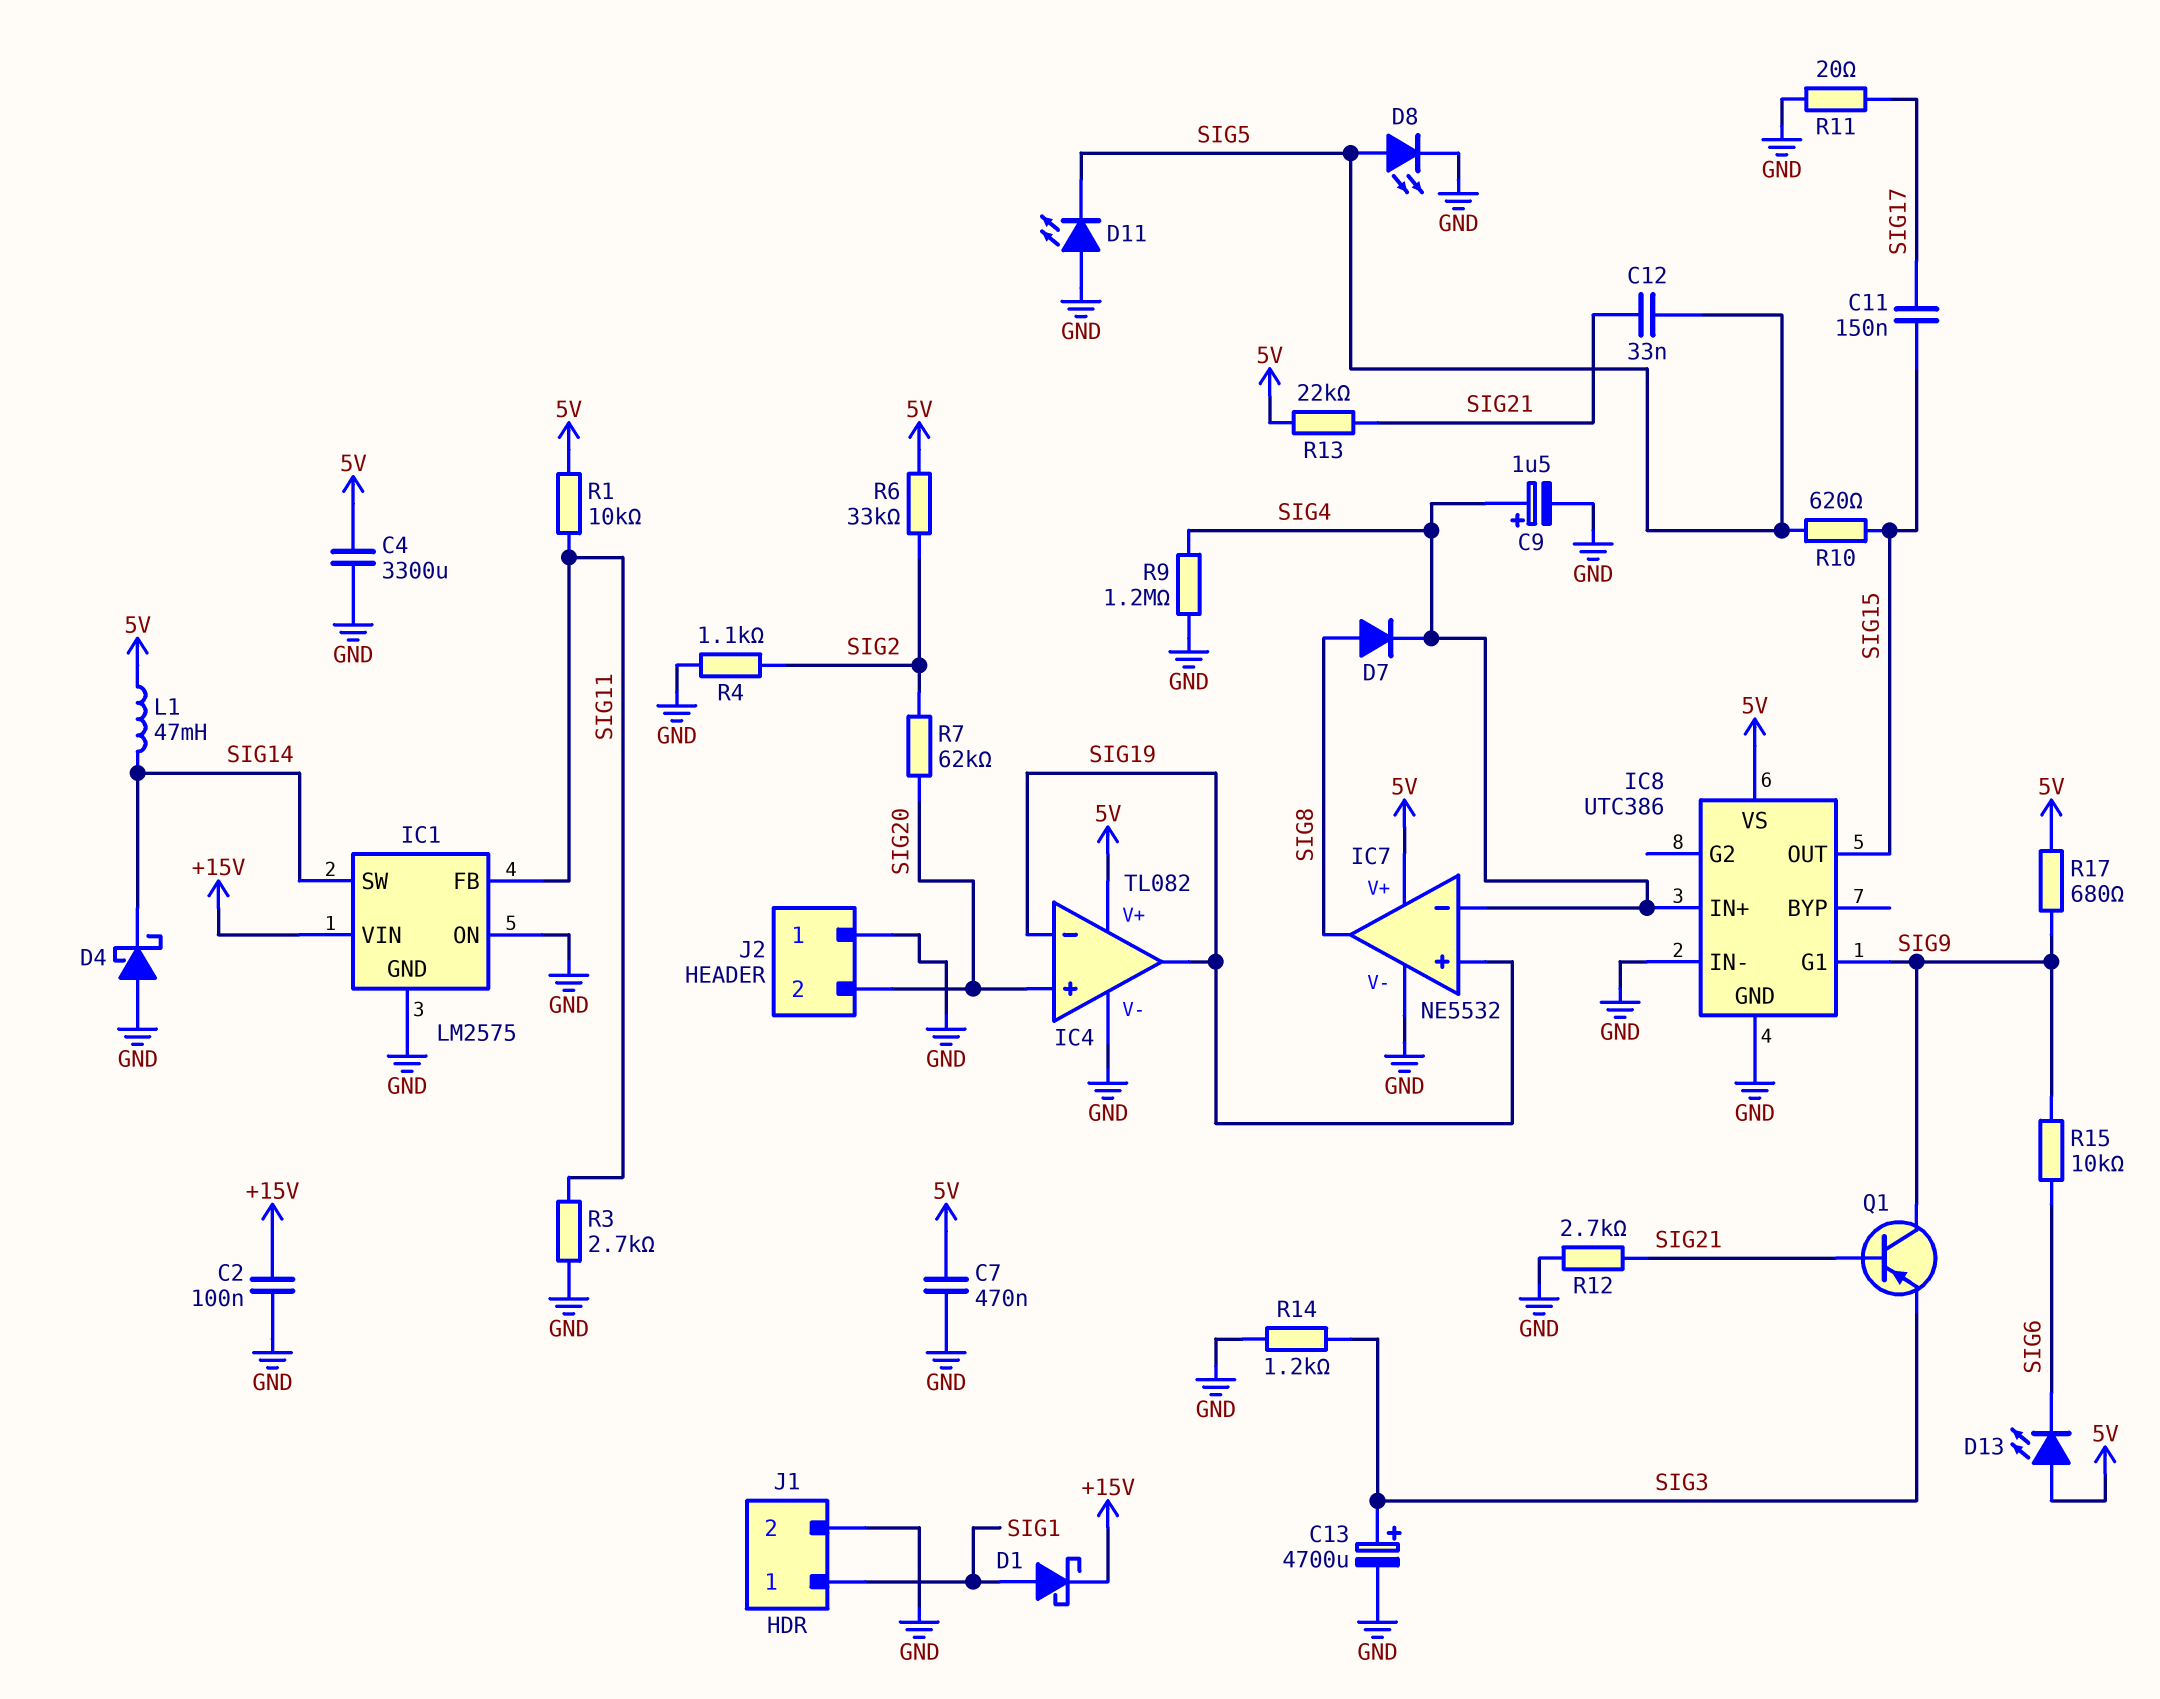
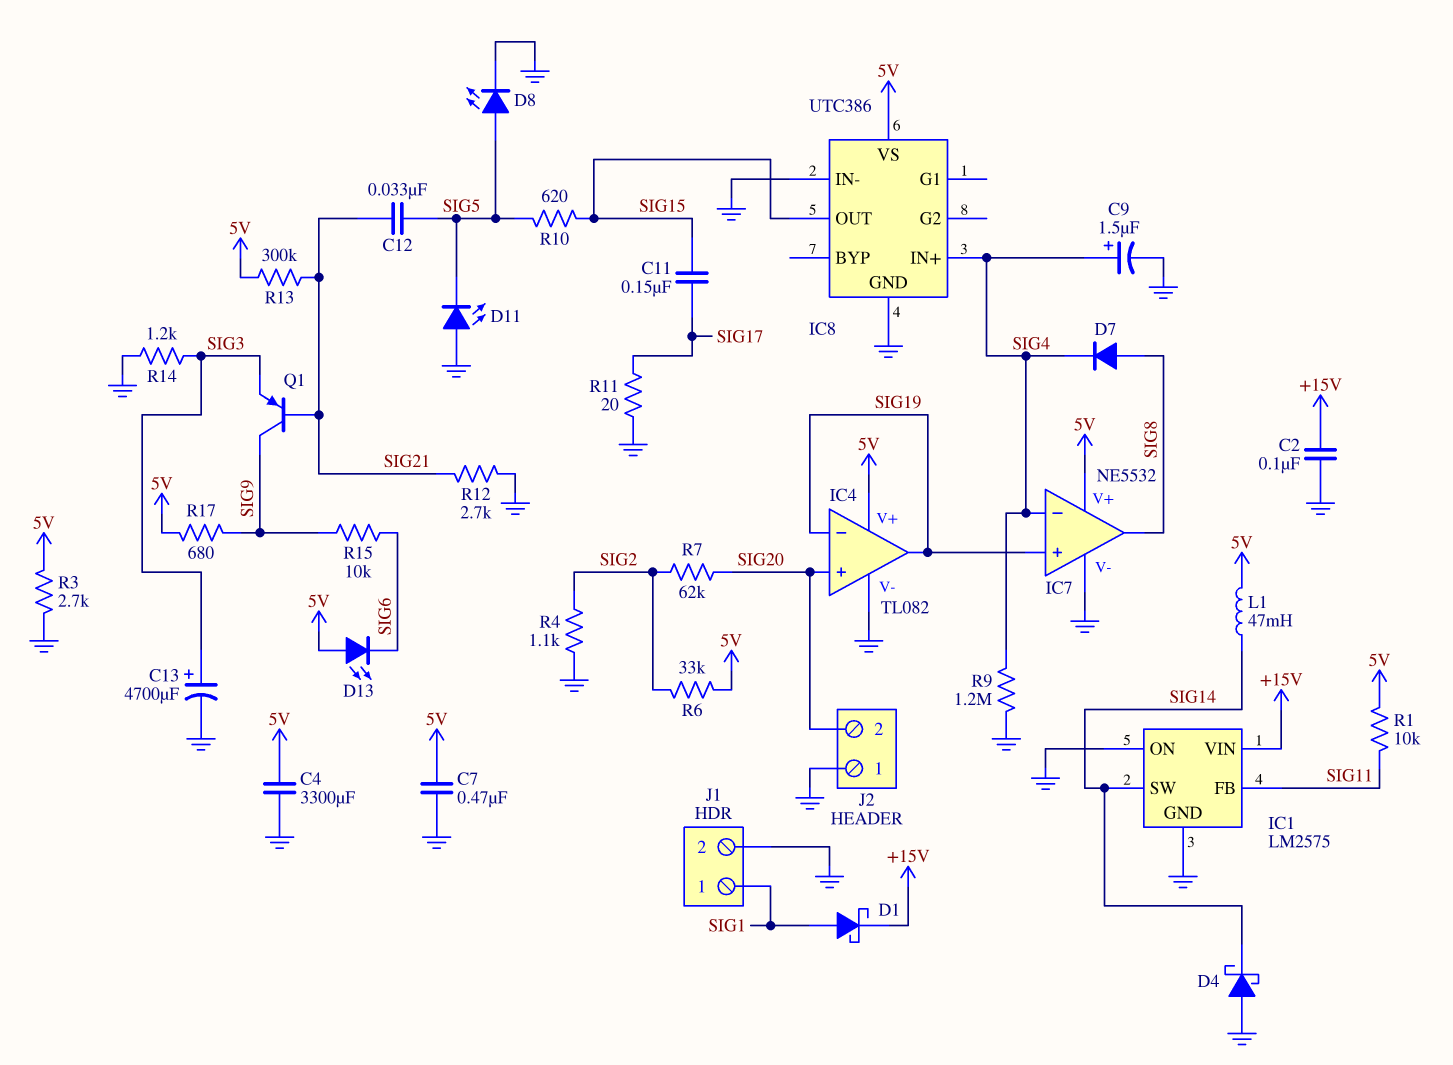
IC8 pin G1: SIG9 -> none
R3: 2.7k (GND, SIG11) -> 2.7k (5V, GND)
R13: 22k (5V, SIG21) -> 300k (5V, SIG21)

